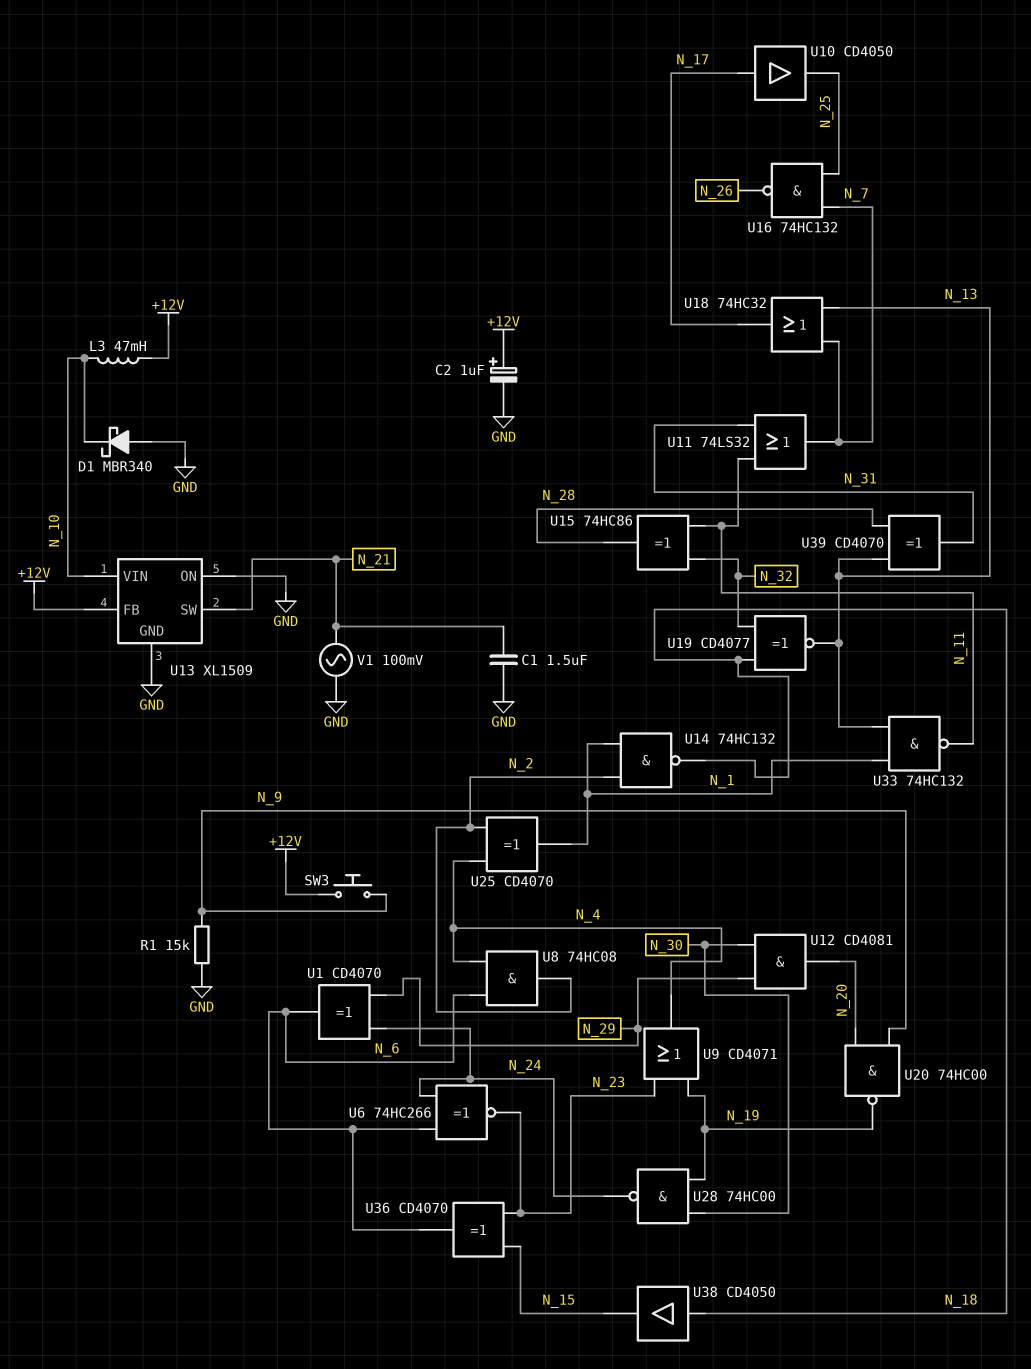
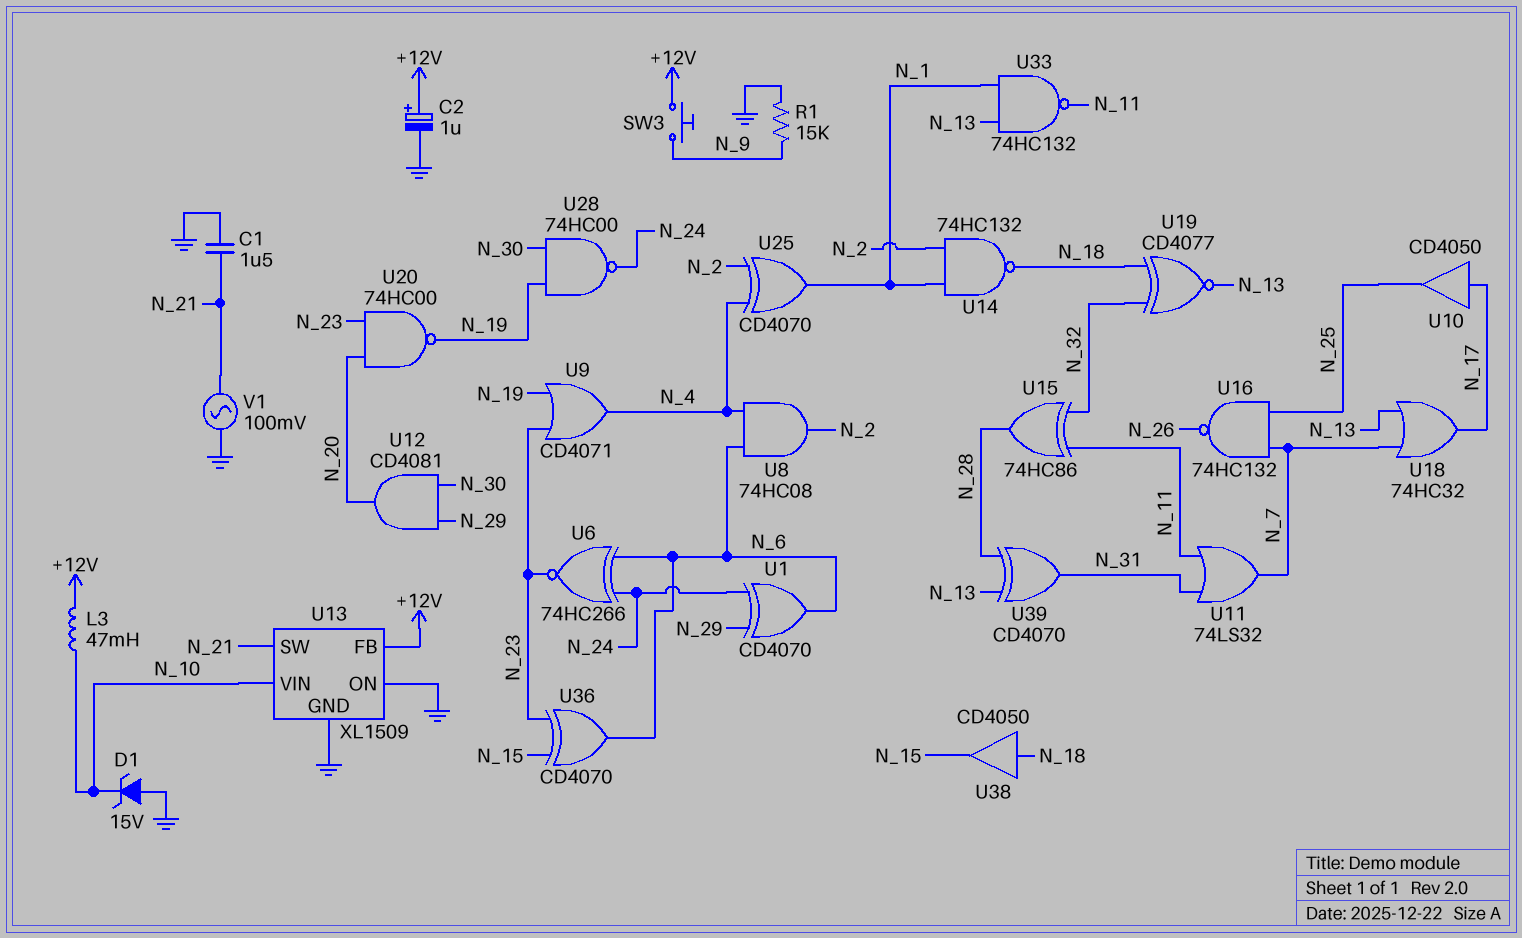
D1: schottky MBR340 (A GND, K N_10) -> zener 15V (A GND, K N_10)
U20: NAND 74HC00 (in N_9, in N_20, out N_19) -> NAND 74HC00 (in N_20, in N_23, out N_19)

